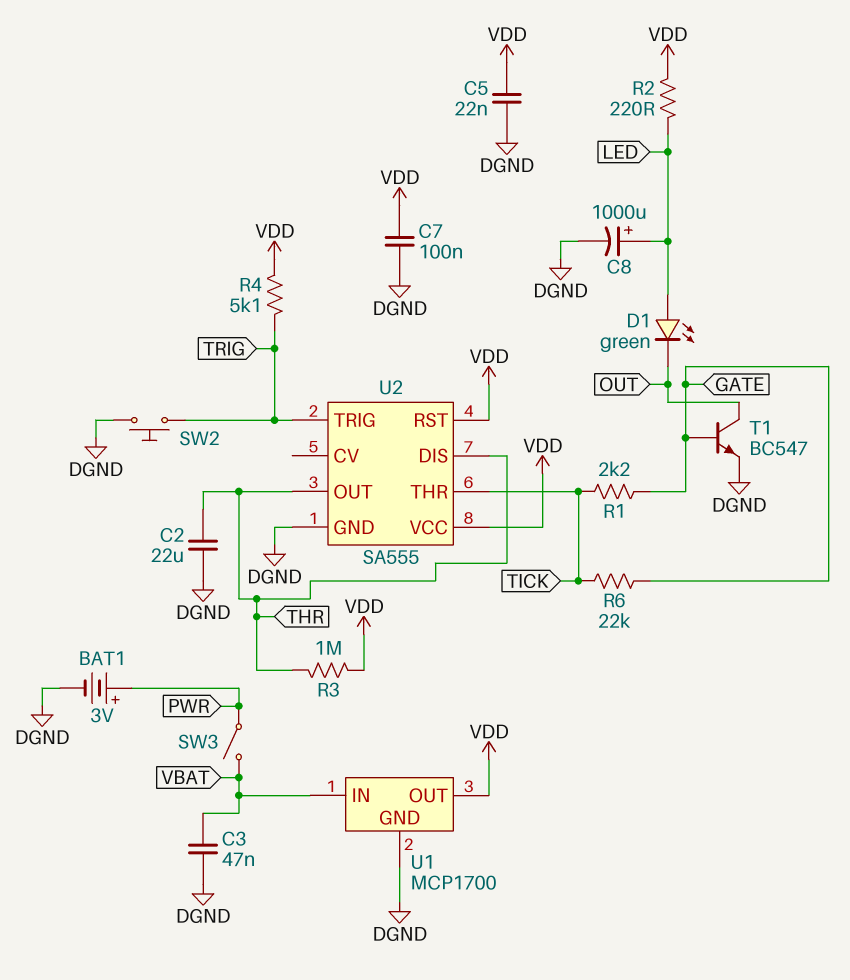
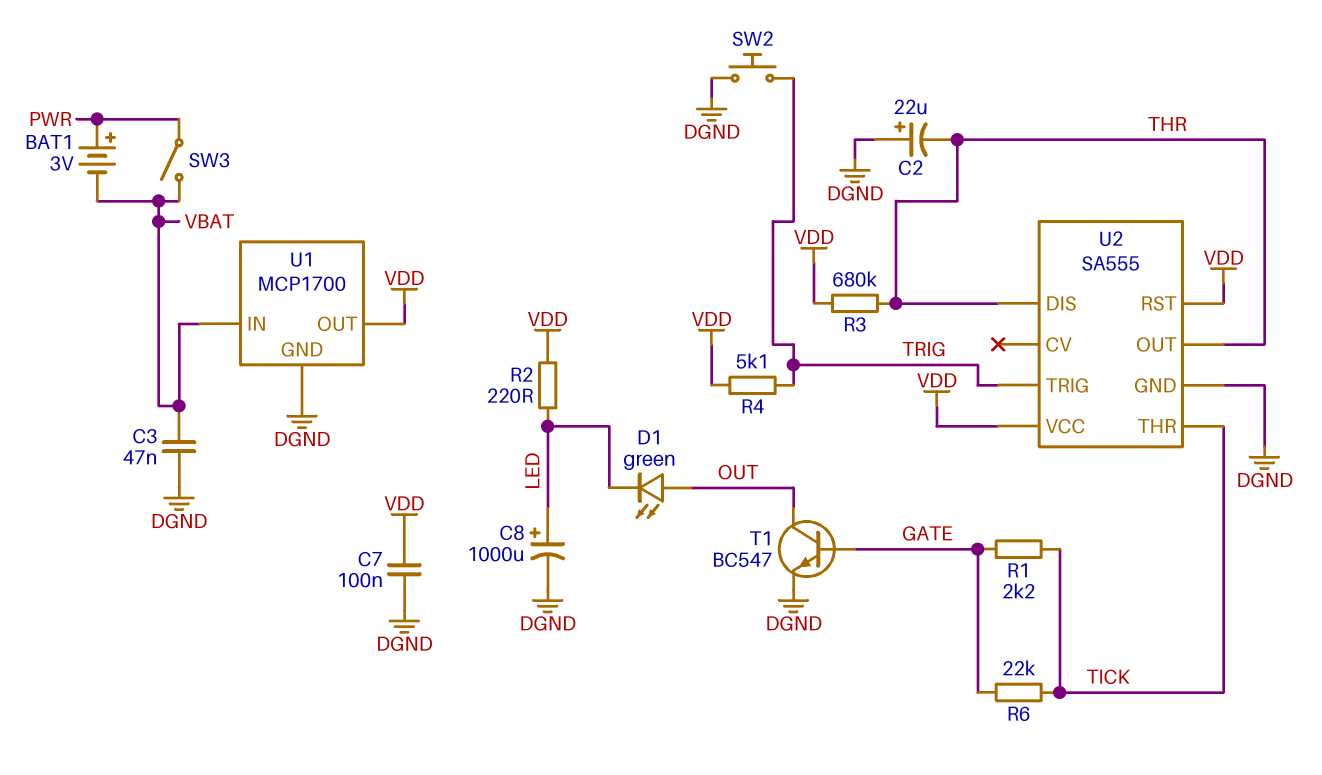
BAT1: 3V (plus PWR, minus DGND) -> 3V (plus PWR, minus VBAT)
C2: 22uF (DGND, THR) -> 22uF (plus DGND, minus THR)
C5: 22nF (DGND, VDD) -> none
D1: LED green (A LED, K OUT) -> LED green (A OUT, K LED)
R3: 1M (THR, VDD) -> 680k (THR, VDD)

